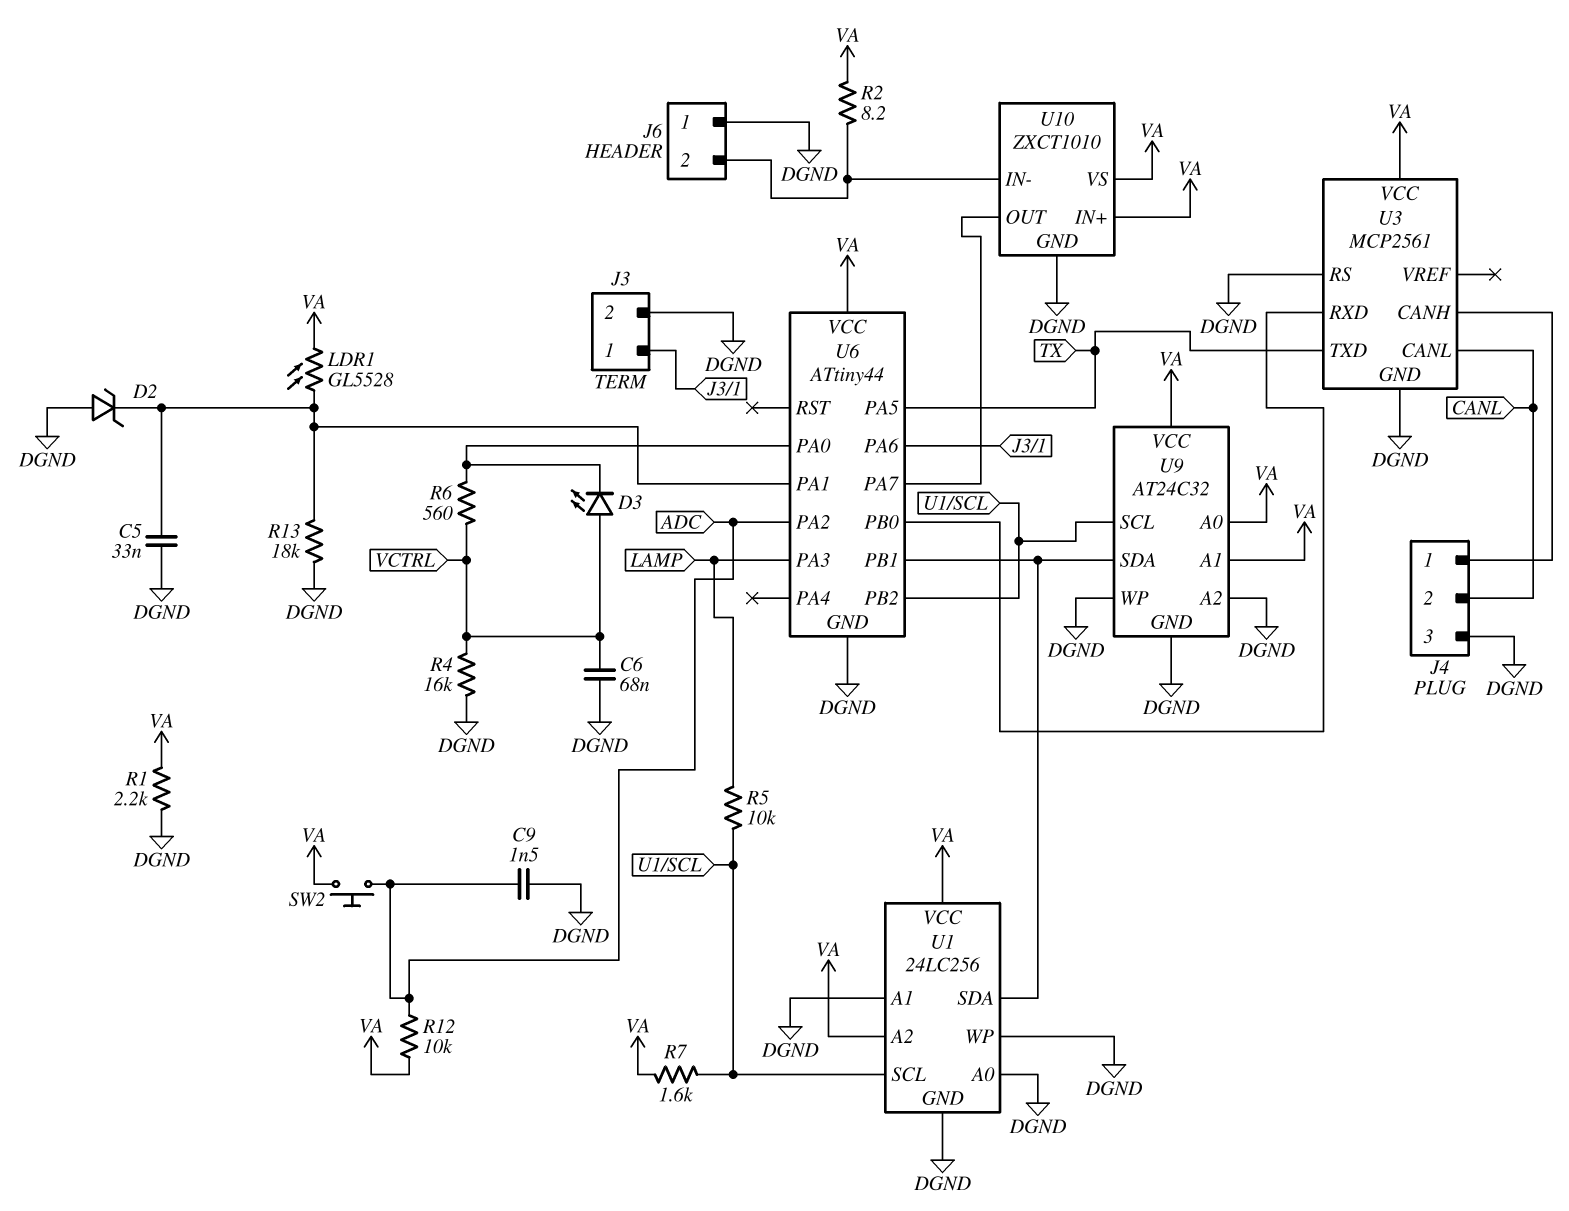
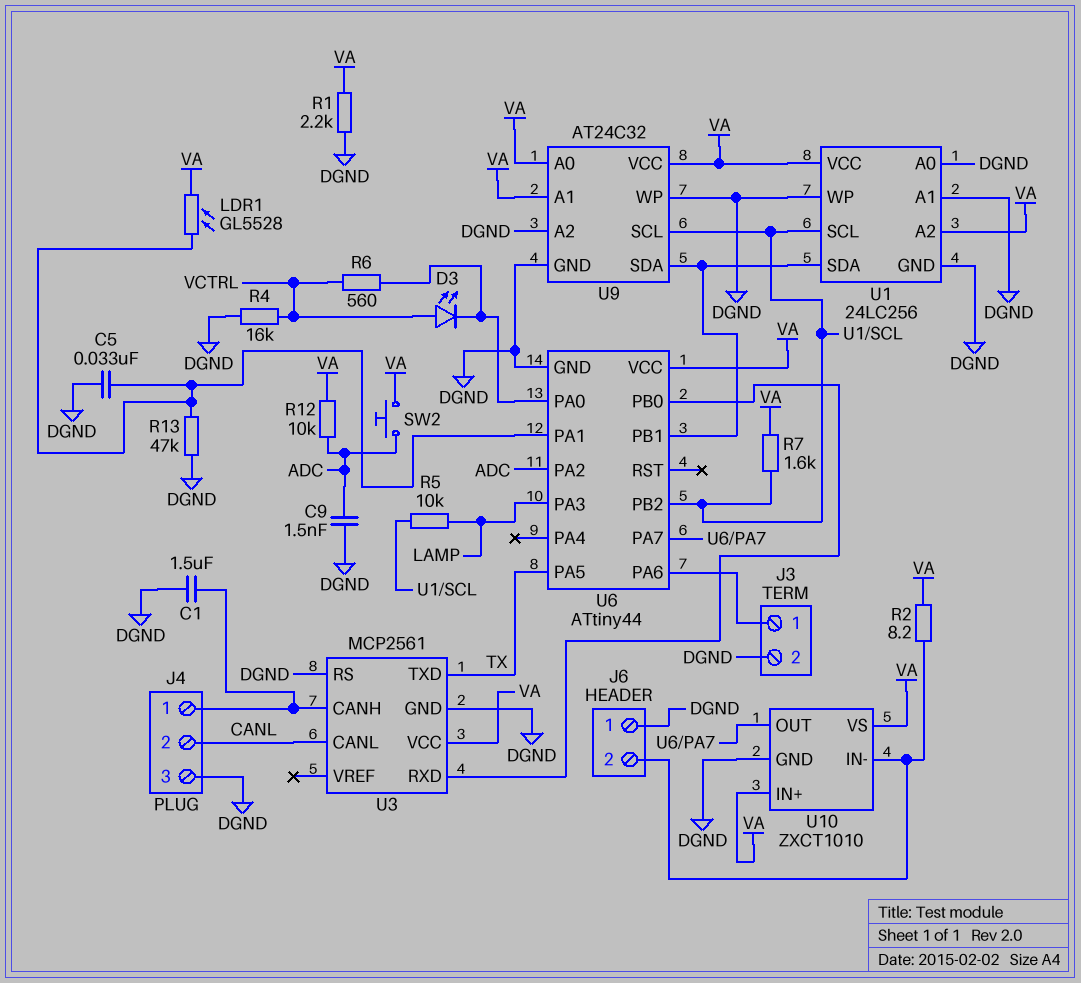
C1: none -> 1.5uF (DGND, J4/1)
C6: 68nF (DGND, VCTRL) -> none
D2: zener (A DGND, K U6/PA1) -> none
R13: 18k (DGND, U6/PA1) -> 47k (DGND, U6/PA1)

